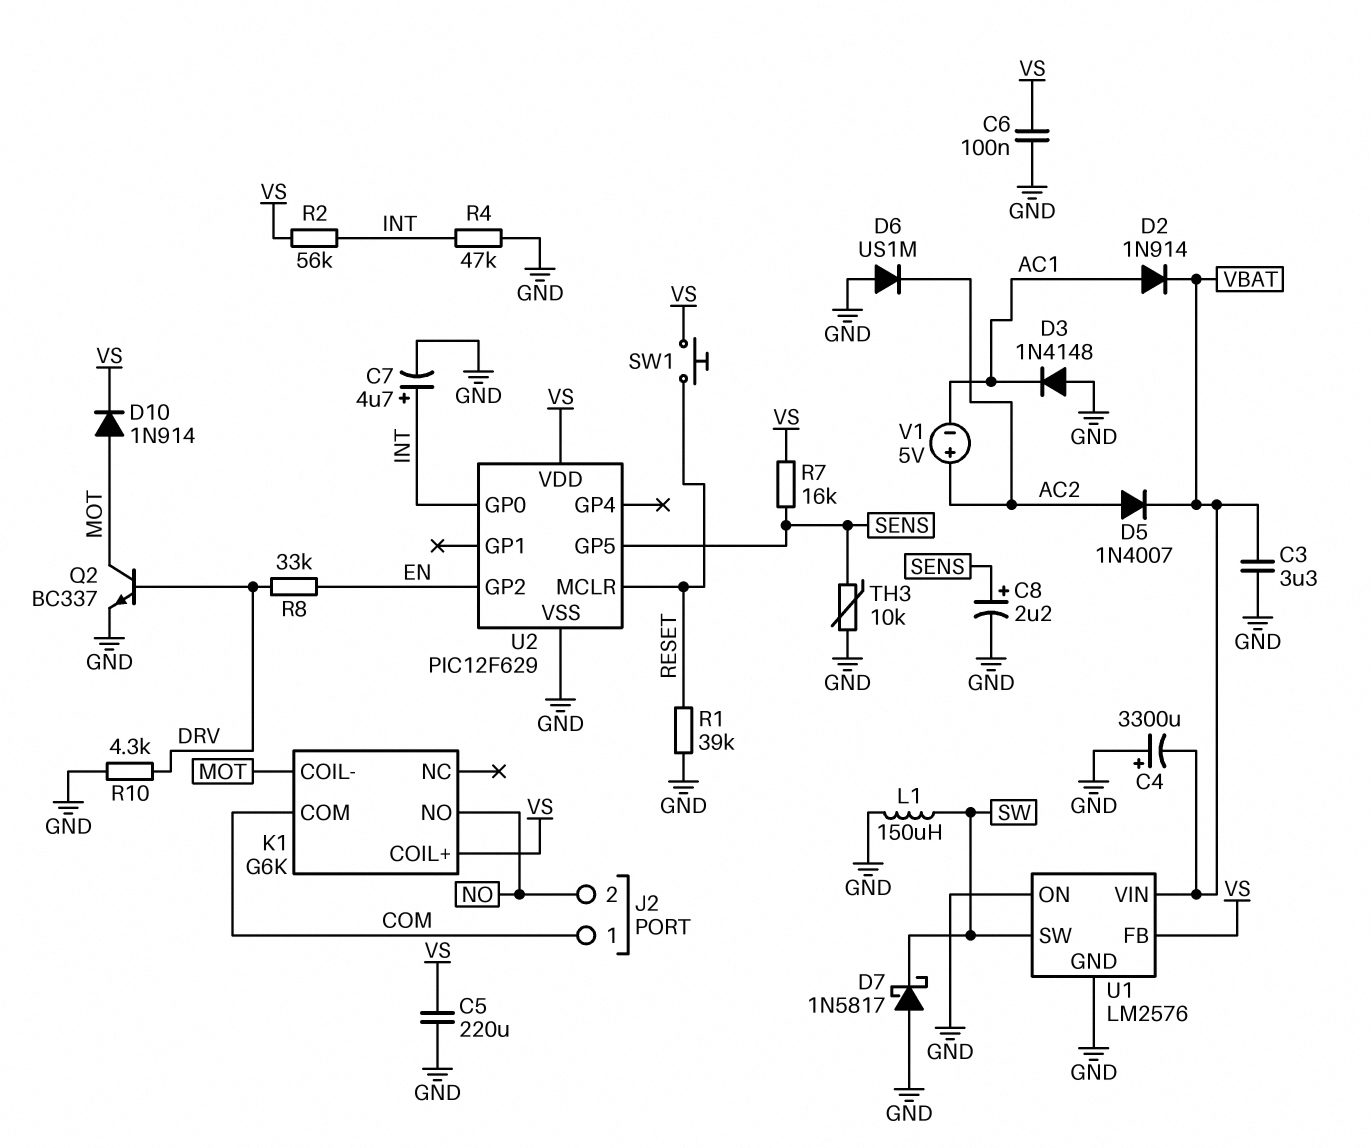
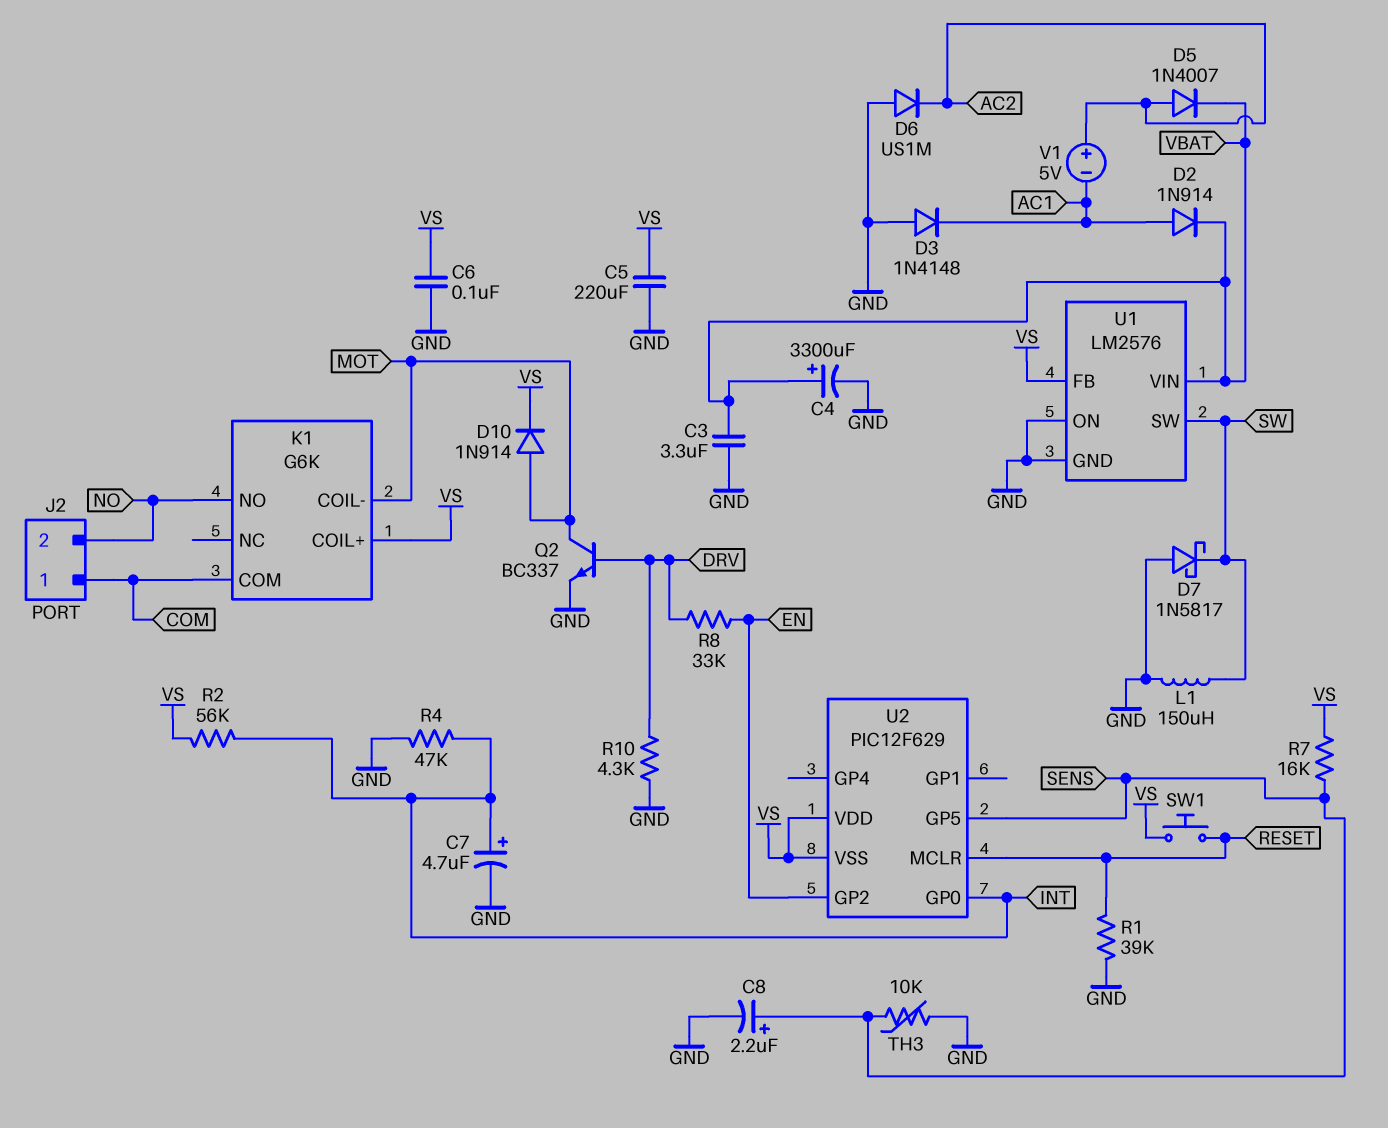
C4: 3300uF (plus GND, minus VBAT) -> 3300uF (plus VBAT, minus GND)
U2 pin VSS: GND -> VS

